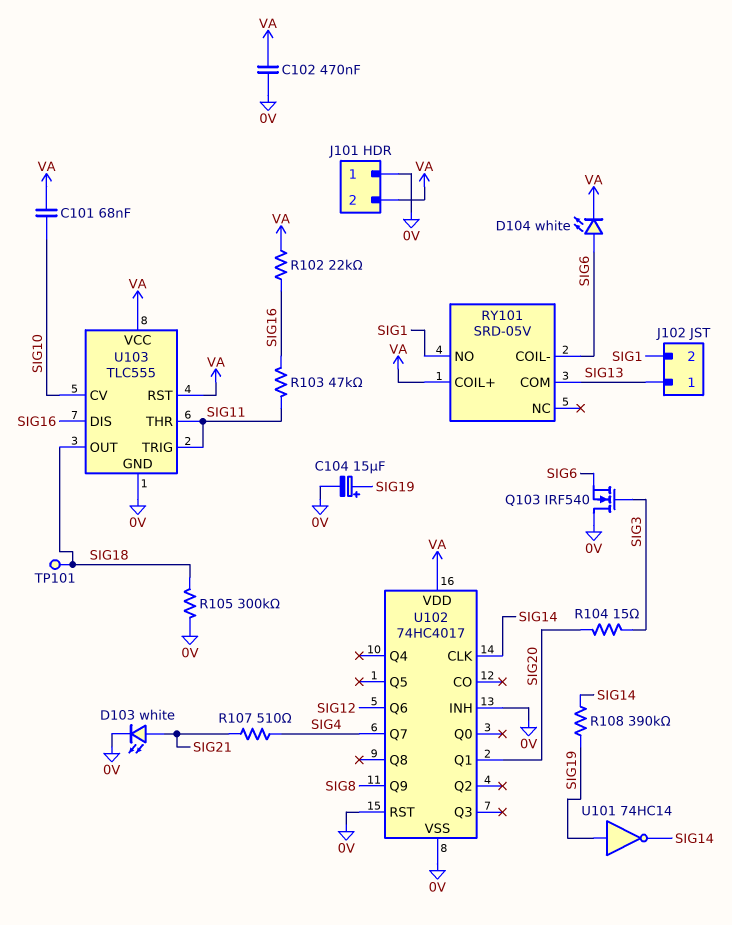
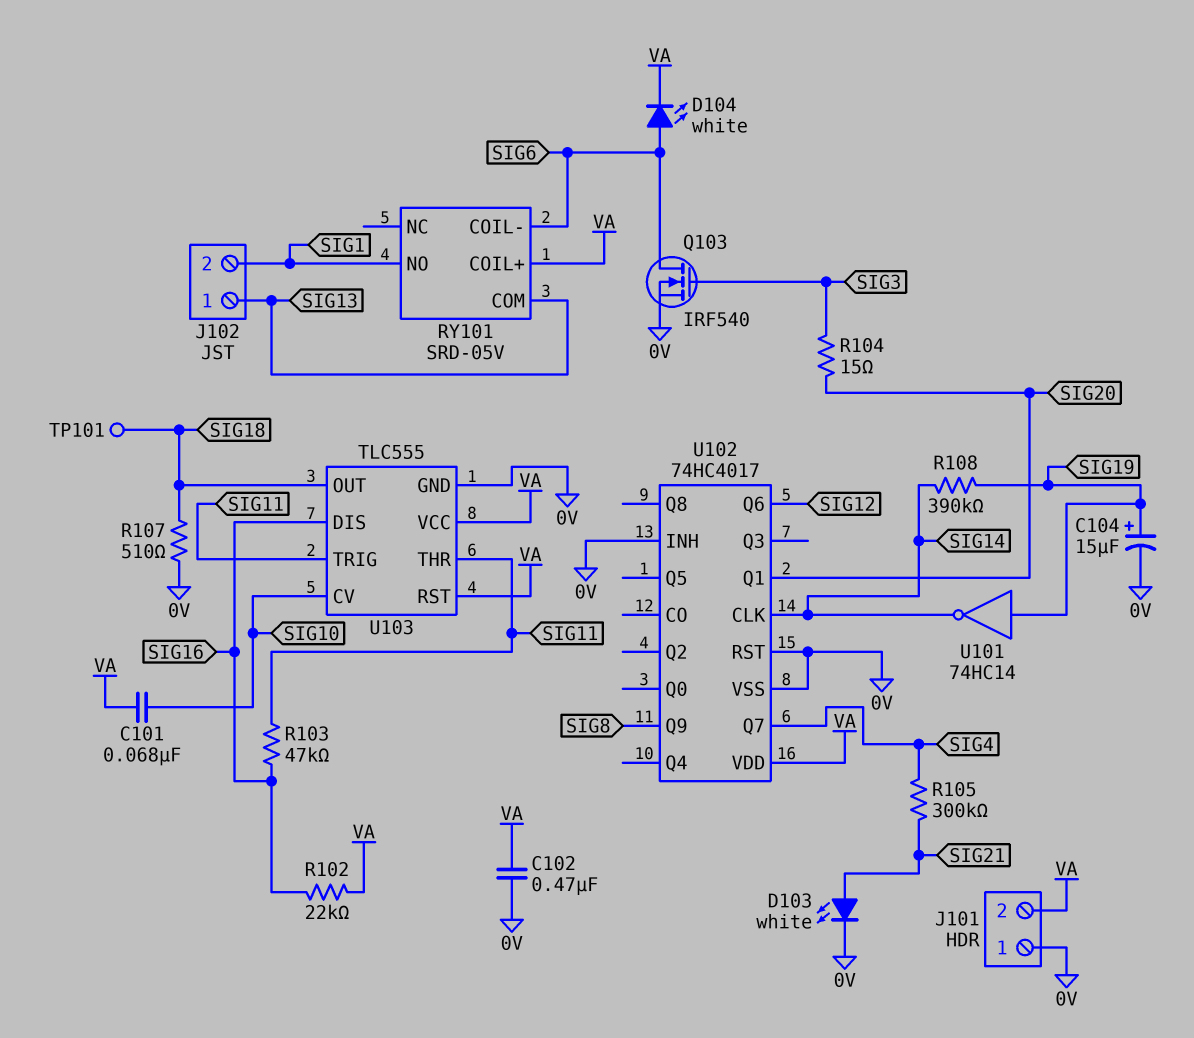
Q103: NMOS IRF540 (G SIG3, D 0V, S SIG6) -> NMOS IRF540 (G SIG3, D SIG6, S 0V)
R105: 300k (0V, SIG18) -> 300k (SIG4, SIG21)
R107: 510 (SIG4, SIG21) -> 510 (0V, SIG18)

